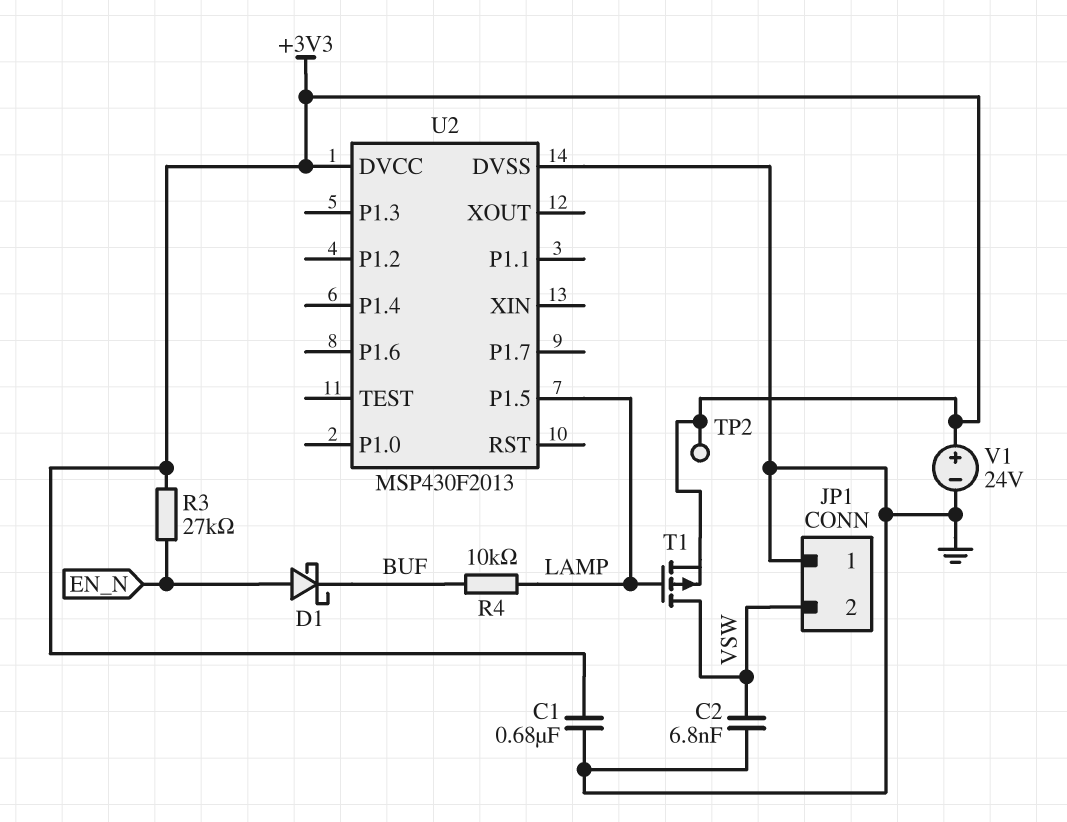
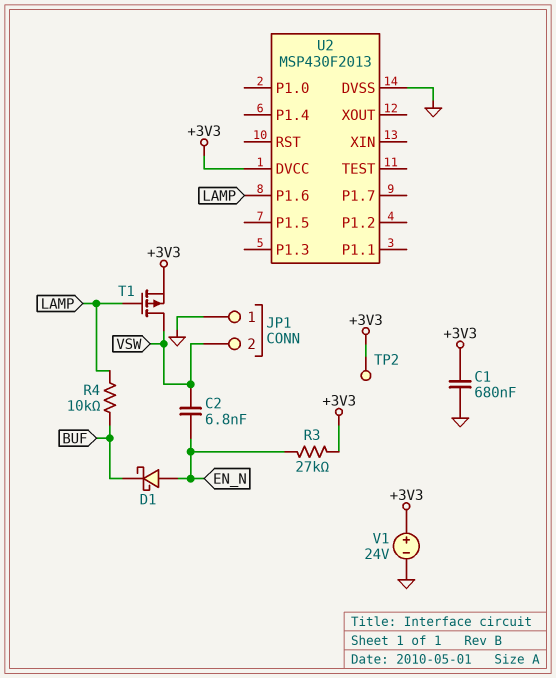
C2: 6.8nF (GND, VSW) -> 6.8nF (EN_N, VSW)
U2 pin P1.5: LAMP -> none
U2 pin P1.6: none -> LAMP

